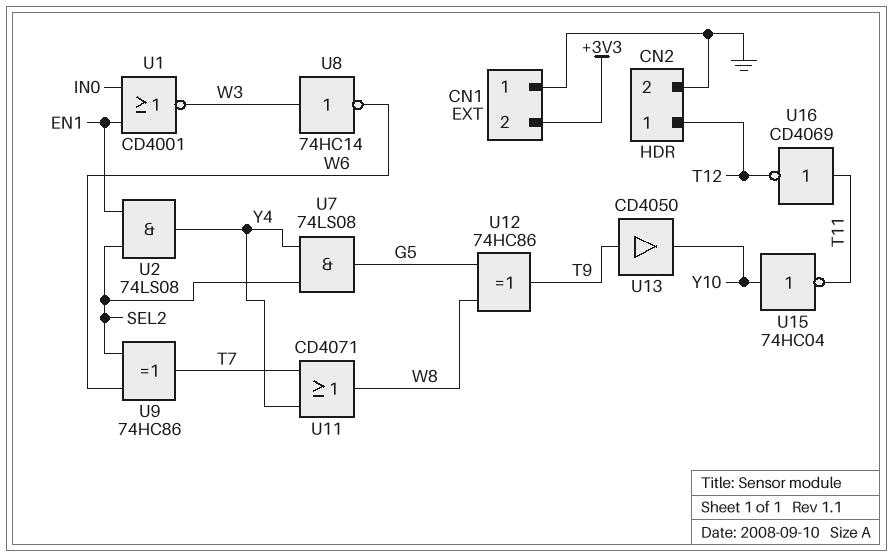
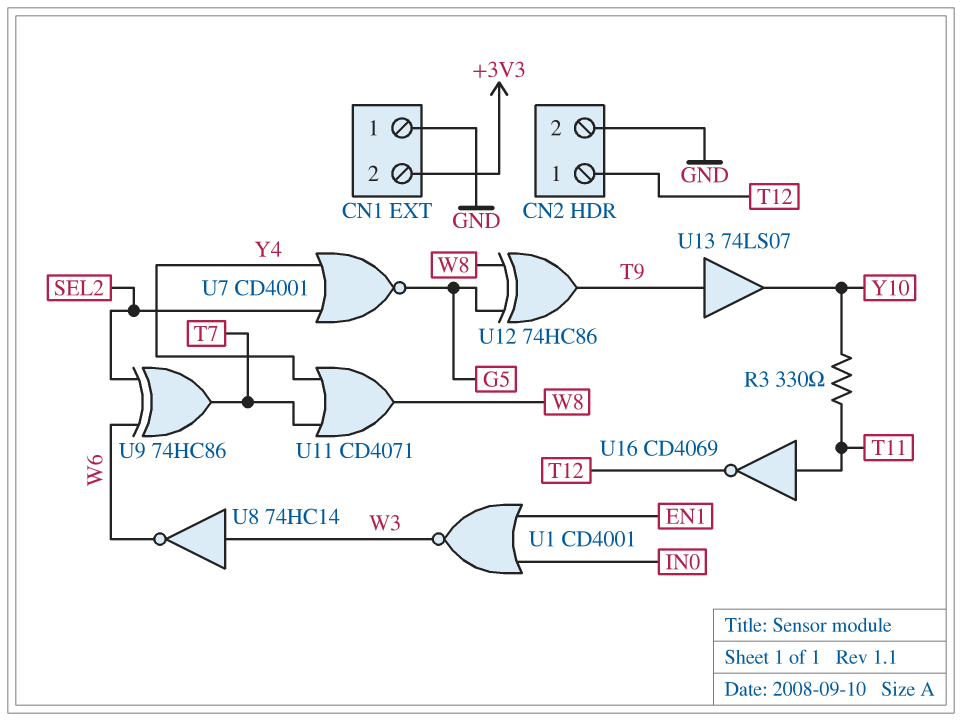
R3: none -> 330 (T11, Y10)
U2: AND 74LS08 (in EN1, in SEL2, out Y4) -> none
U7: AND 74LS08 (in SEL2, in Y4, out G5) -> NOR CD4001 (in SEL2, in Y4, out G5)
U13: buffer CD4050 (in T9, out Y10) -> buffer 74LS07 (in T9, out Y10)
U15: NOT 74HC04 (in Y10, out T11) -> none

